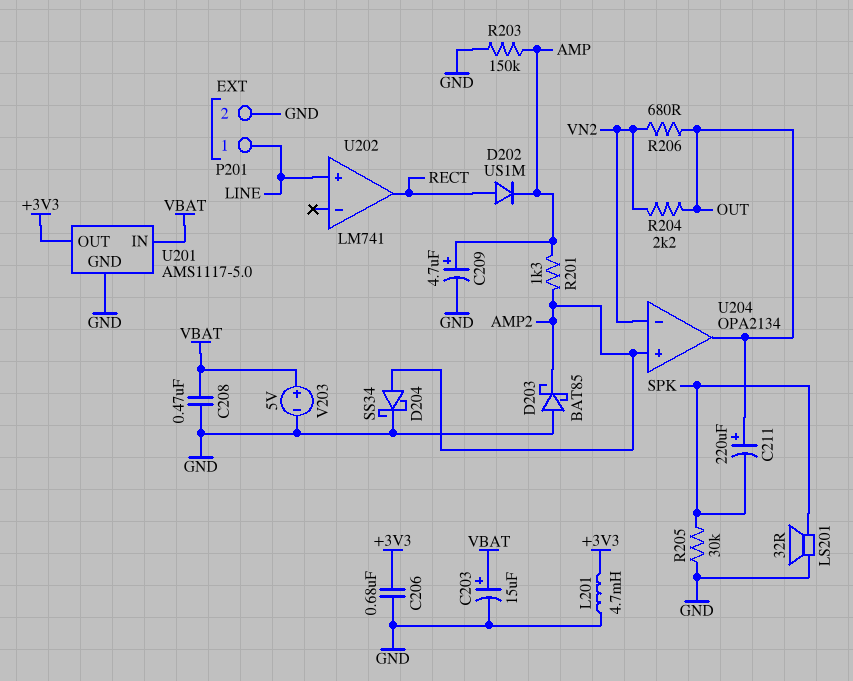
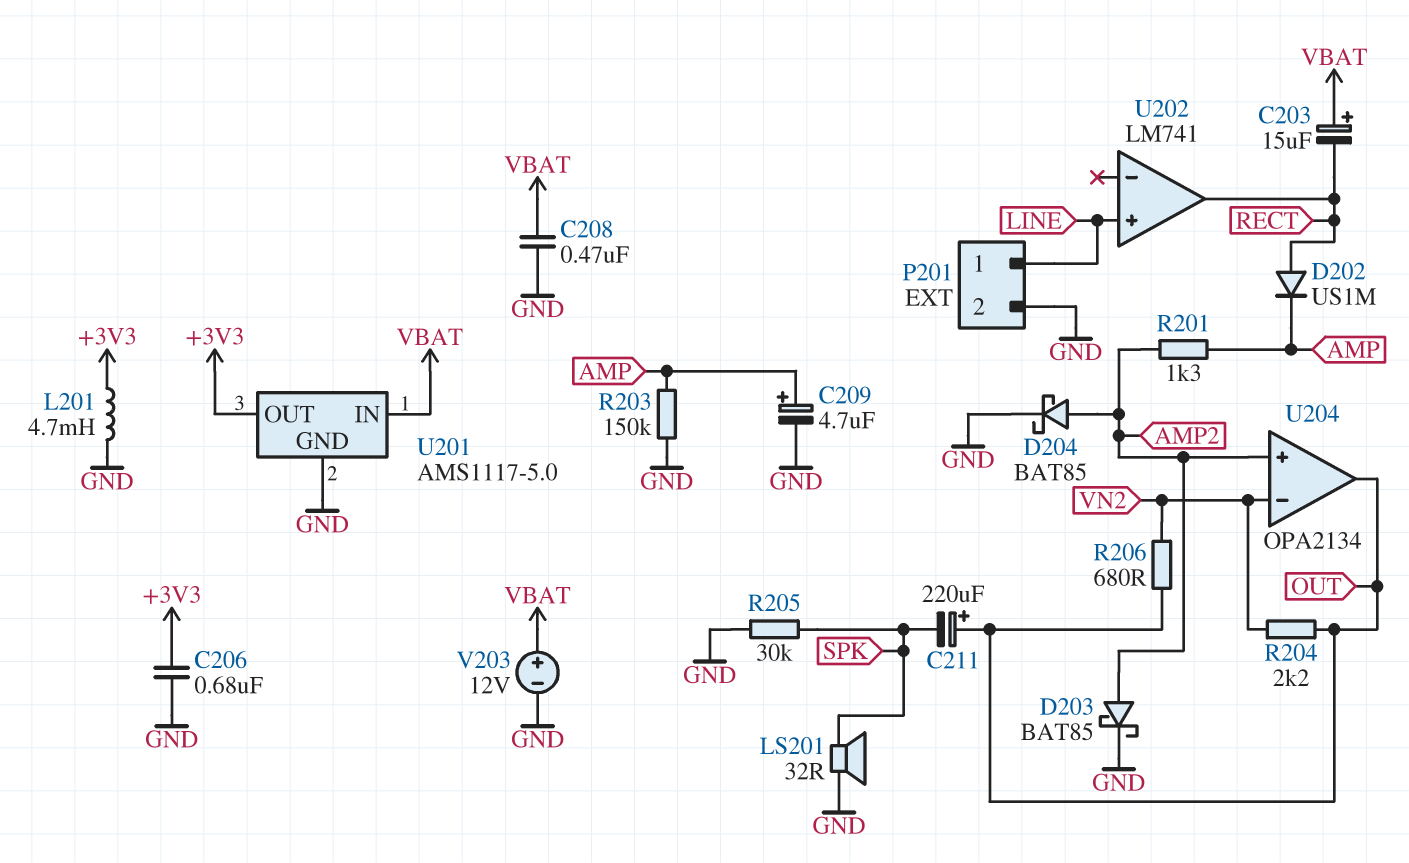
C203: 15uF (plus VBAT, minus GND) -> 15uF (plus VBAT, minus RECT)
D203: schottky BAT85 (A GND, K AMP2) -> schottky BAT85 (A AMP2, K GND)
D204: schottky SS34 (A AMP2, K GND) -> schottky BAT85 (A AMP2, K GND)
V203: 5V (plus VBAT, minus GND) -> 12V (plus VBAT, minus GND)

